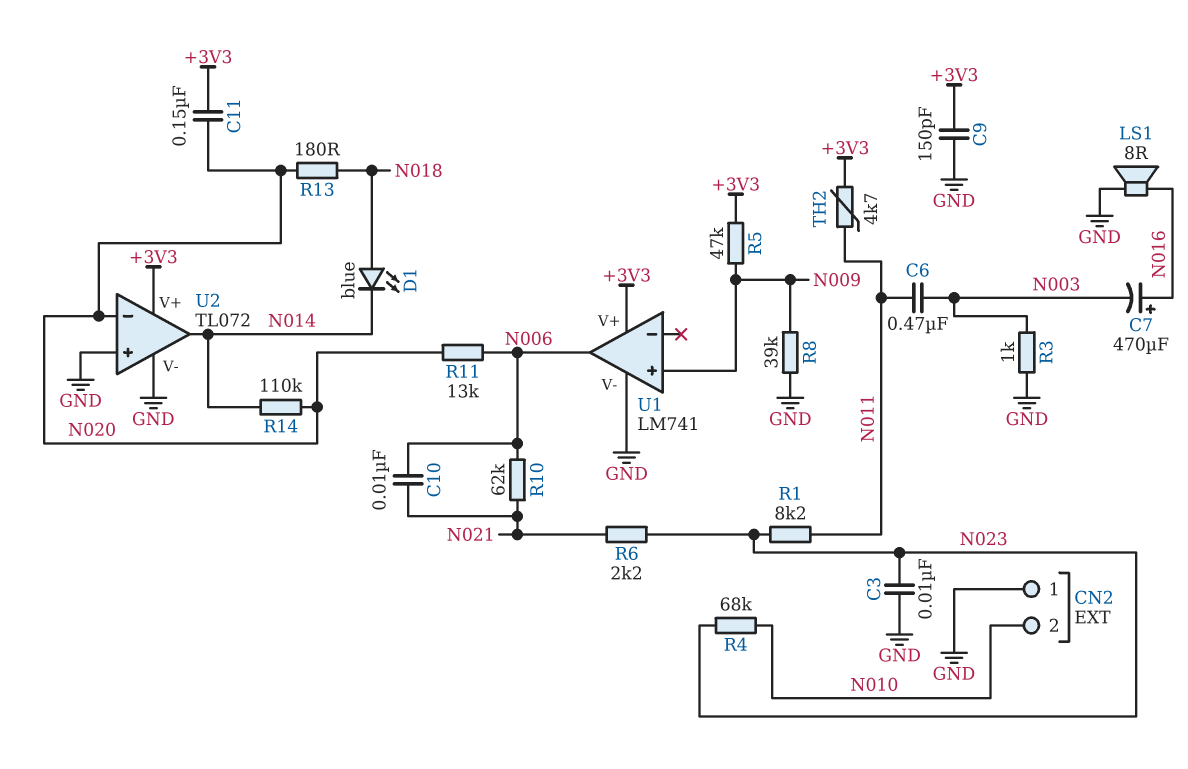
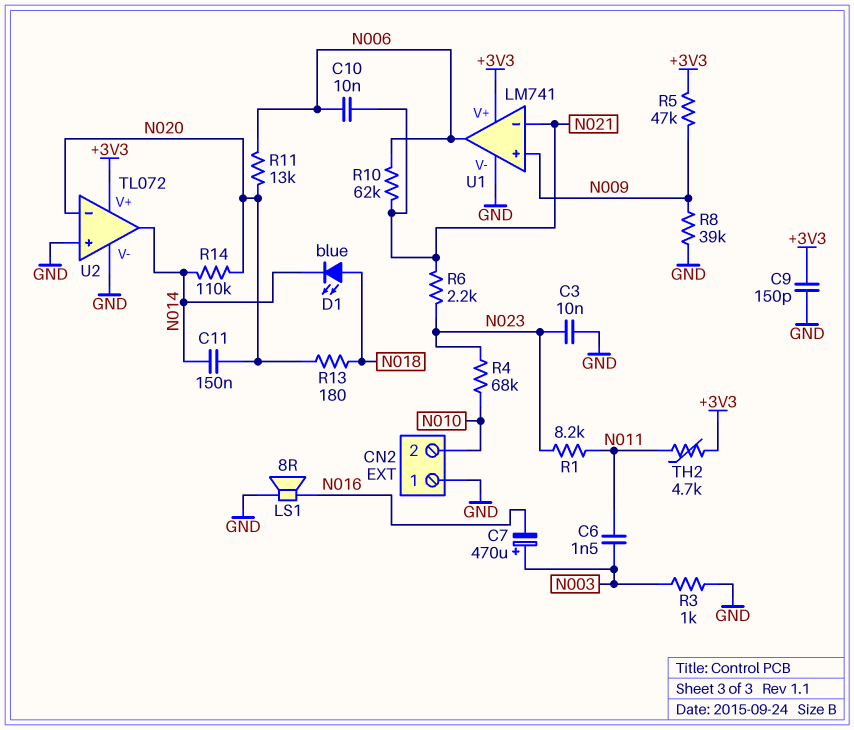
C6: 470nF (N003, N011) -> 1.5nF (N003, N011)
C7: 470uF (plus N016, minus N003) -> 470uF (plus N003, minus N016)
C11: 150nF (+3V3, N020) -> 150nF (N014, N020)
U1 pin in-: none -> N021

